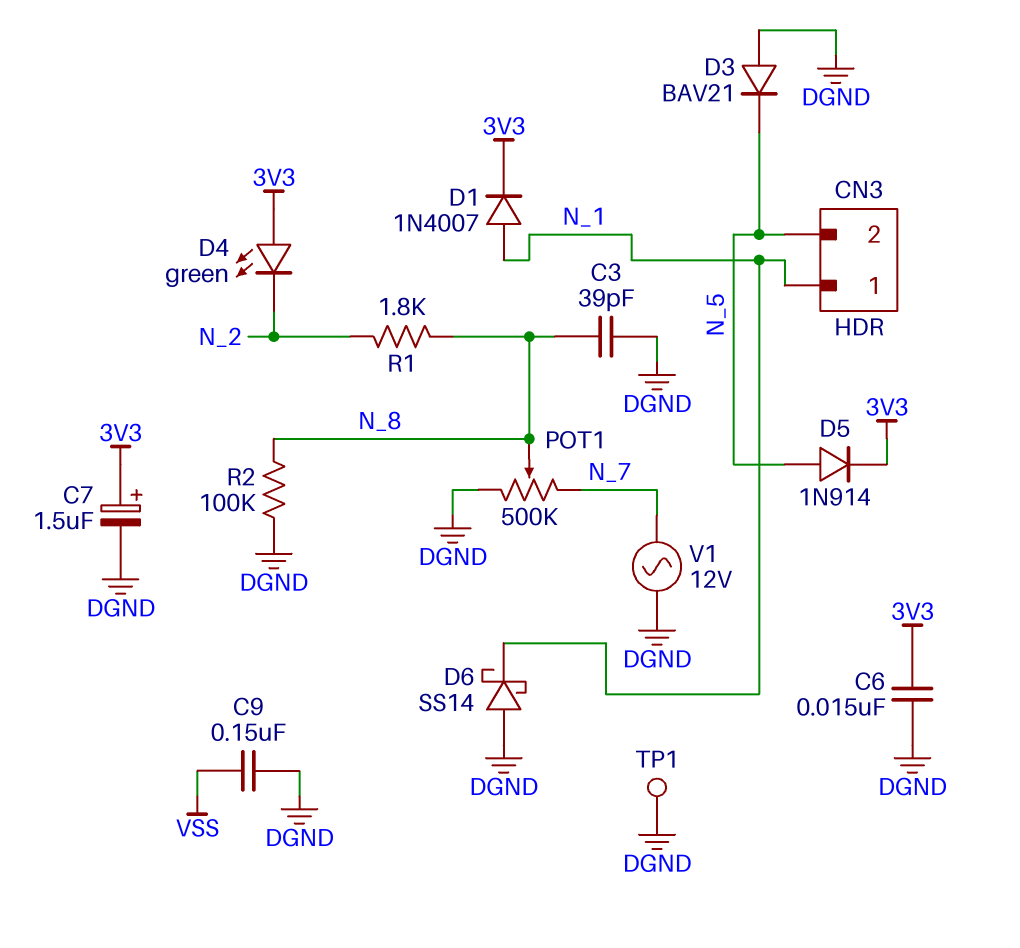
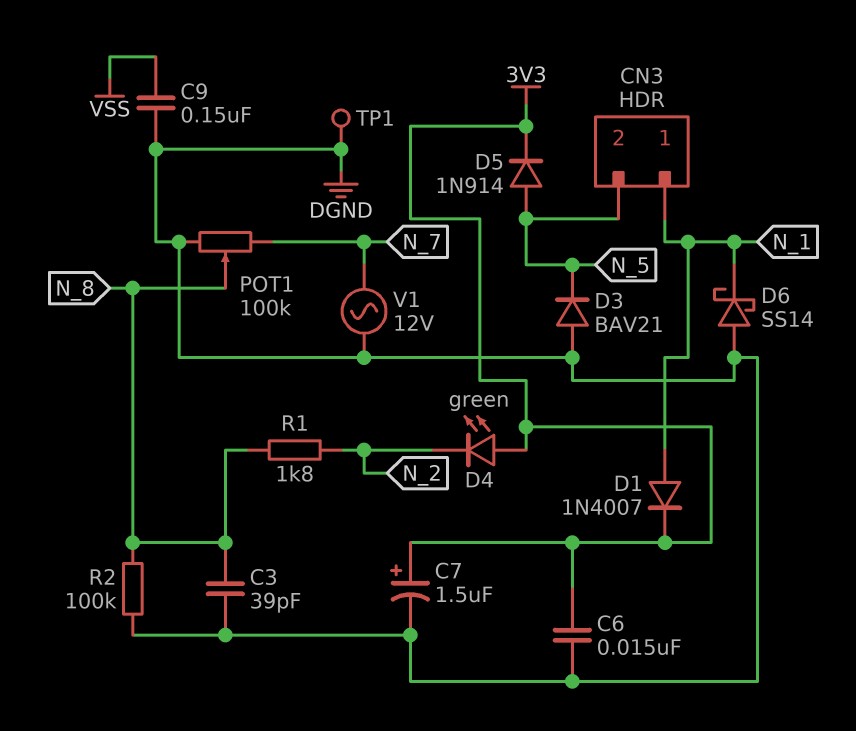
POT1: 500k (DGND, N_7, wiper N_8) -> 100k (DGND, N_7, wiper N_8)

